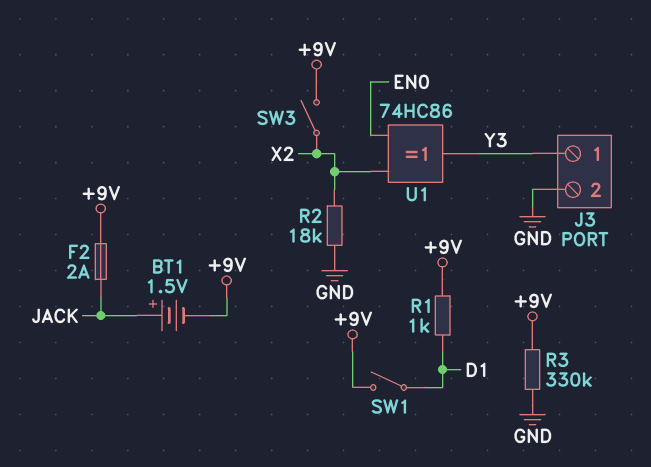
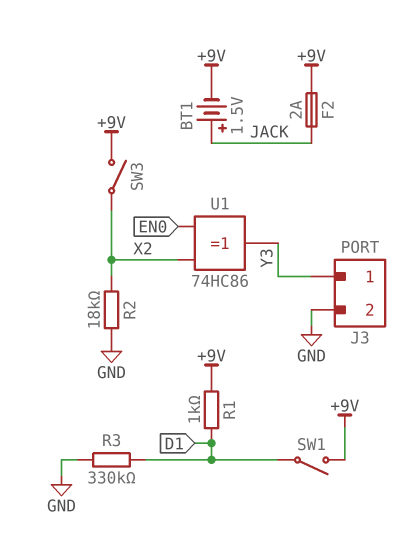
R3: 330k (+9V, GND) -> 330k (D1, GND)

